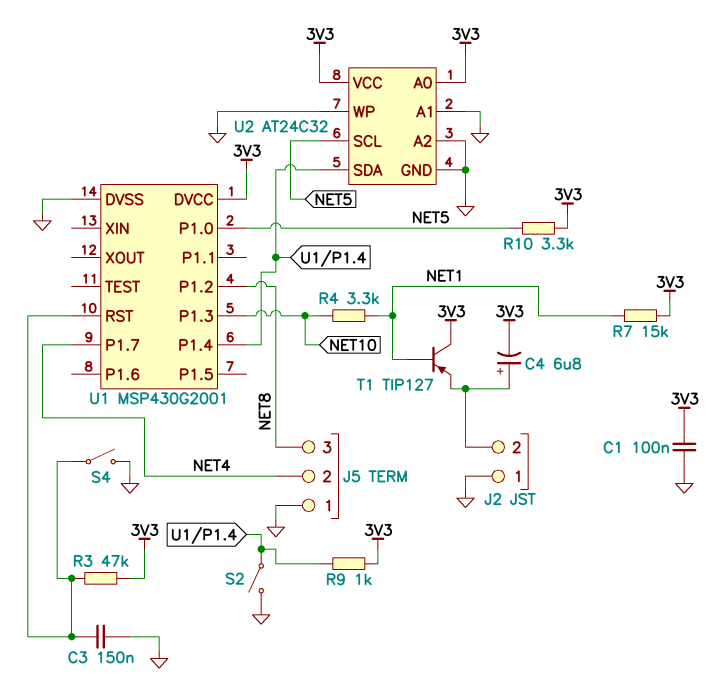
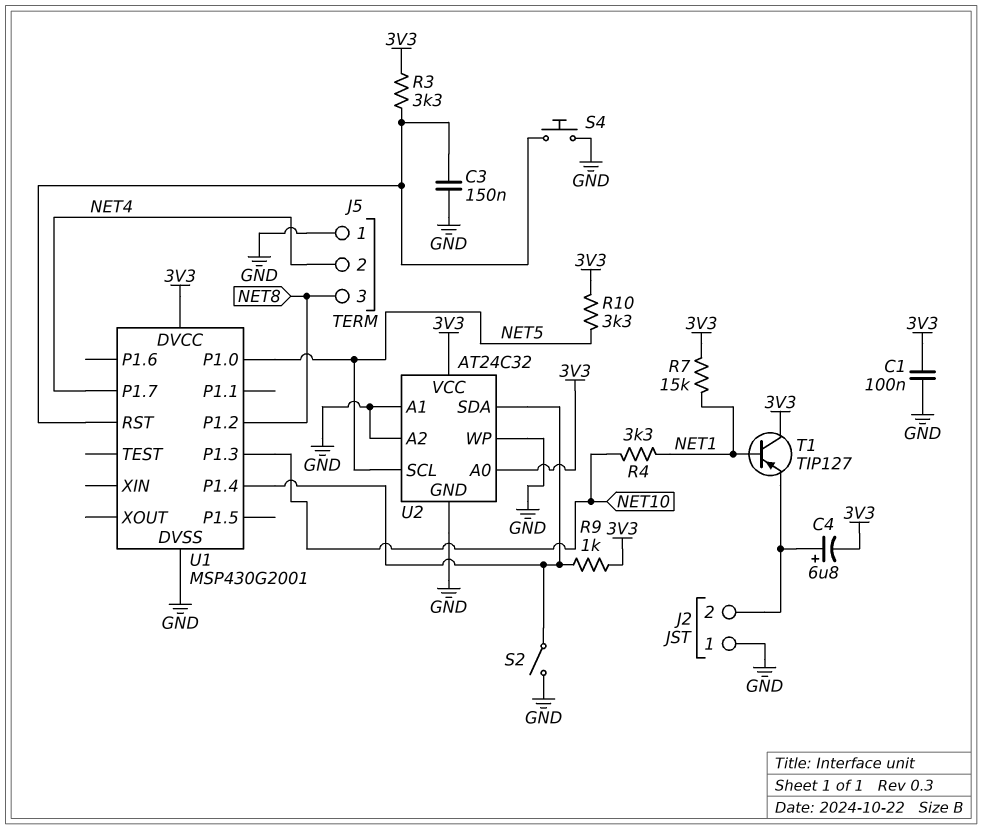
R3: 47k (3V3, U1/RST) -> 3.3k (3V3, U1/RST)
S4: switch (GND, U1/RST) -> button (GND, U1/RST)

